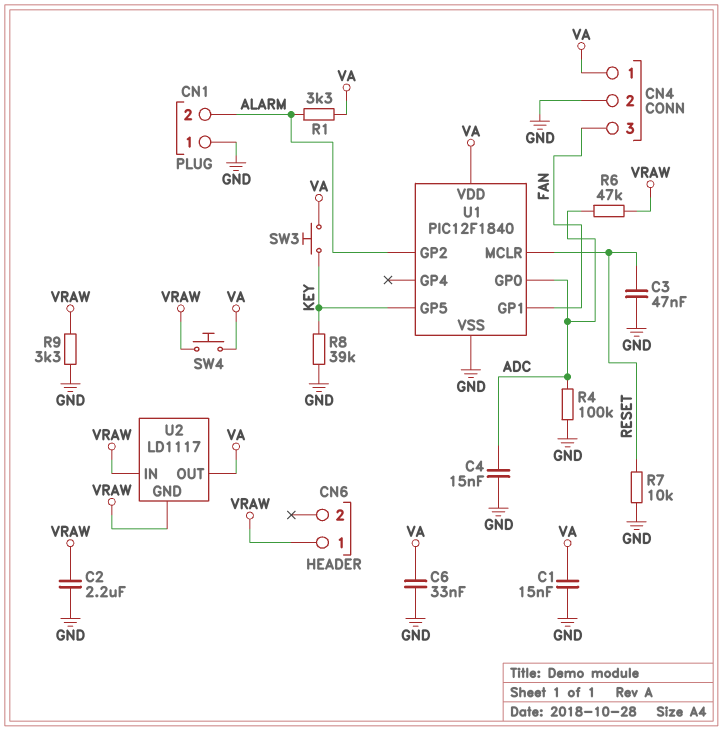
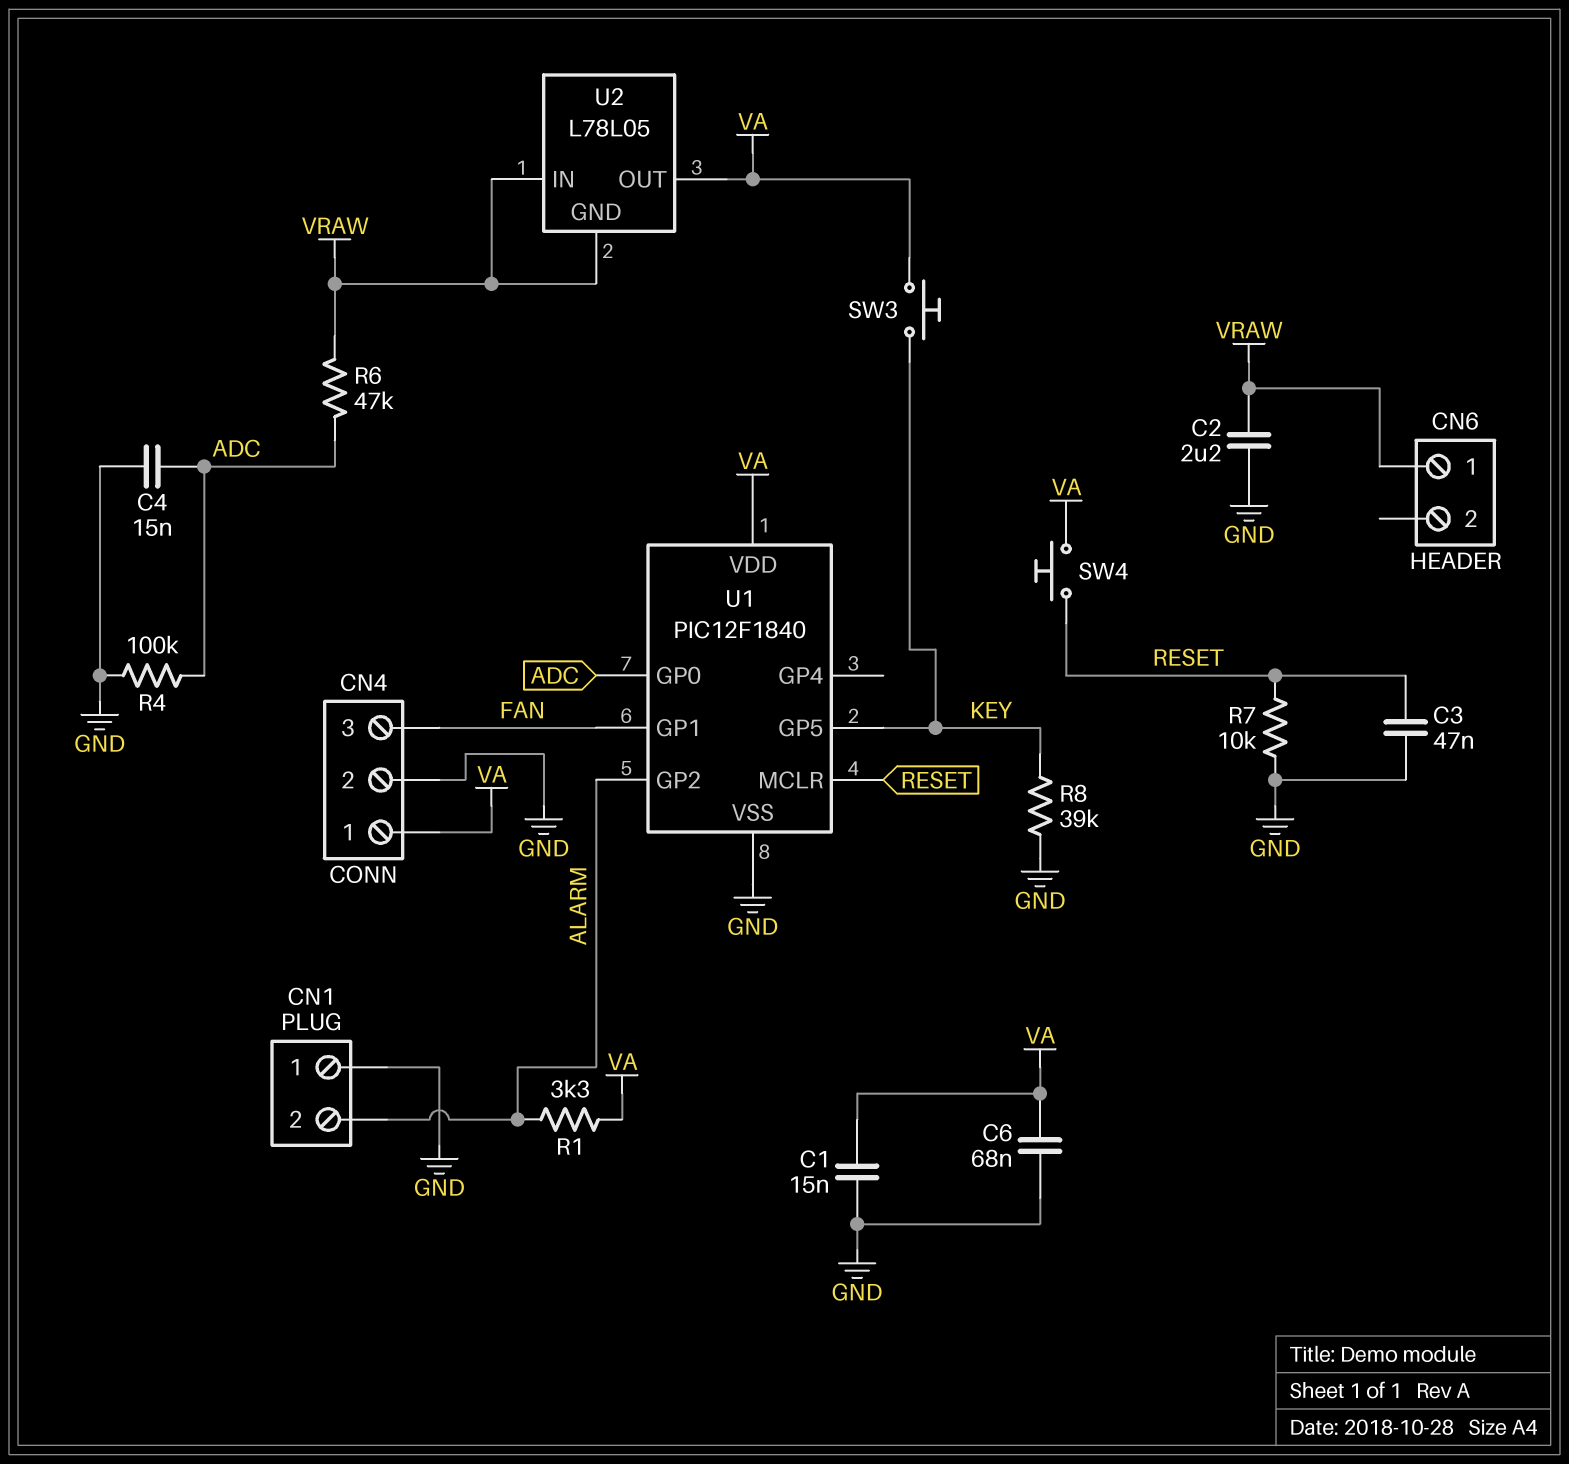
C6: 33nF (GND, VA) -> 68nF (GND, VA)
R9: 3.3k (GND, VRAW) -> none
SW4: button (VA, VRAW) -> button (RESET, VA)
U2: LD1117 -> L78L05

